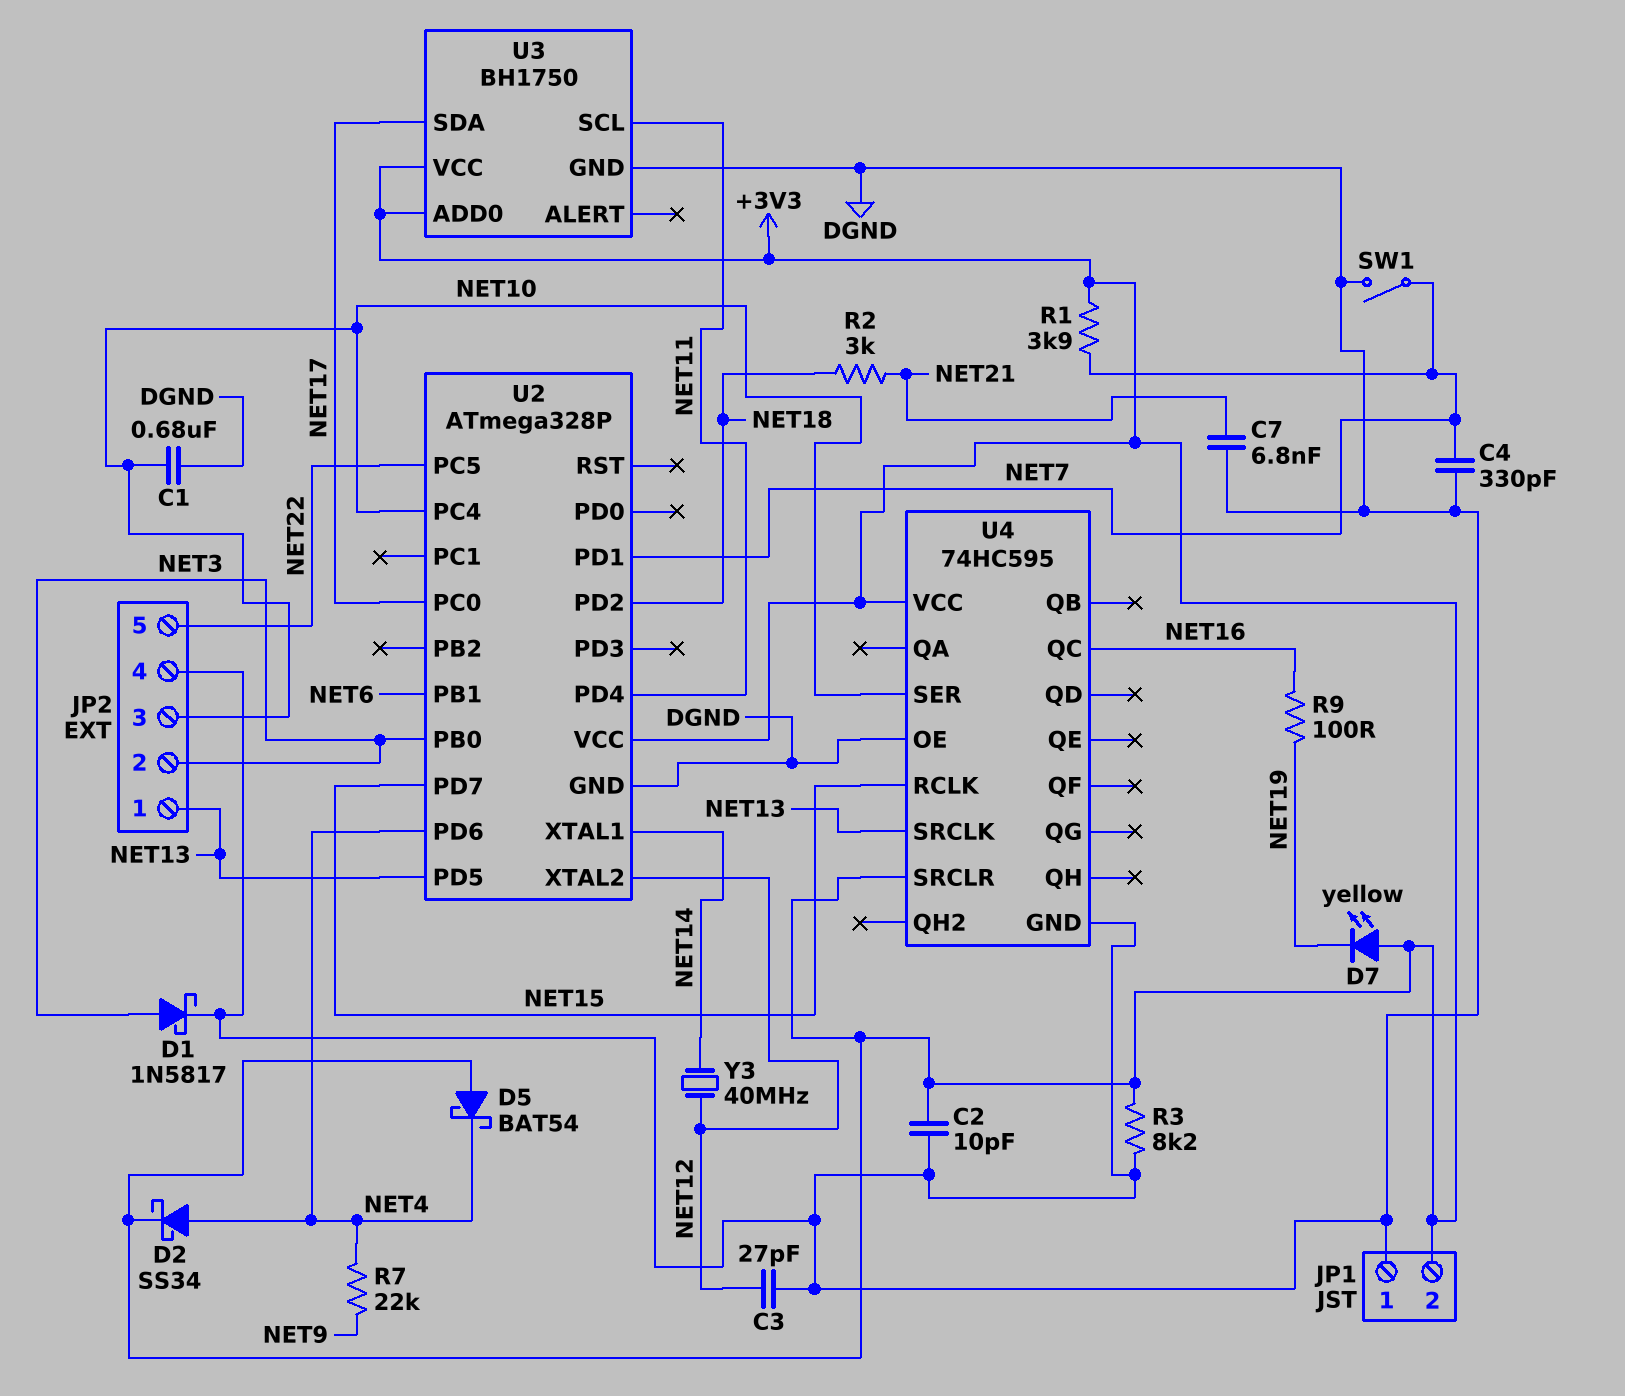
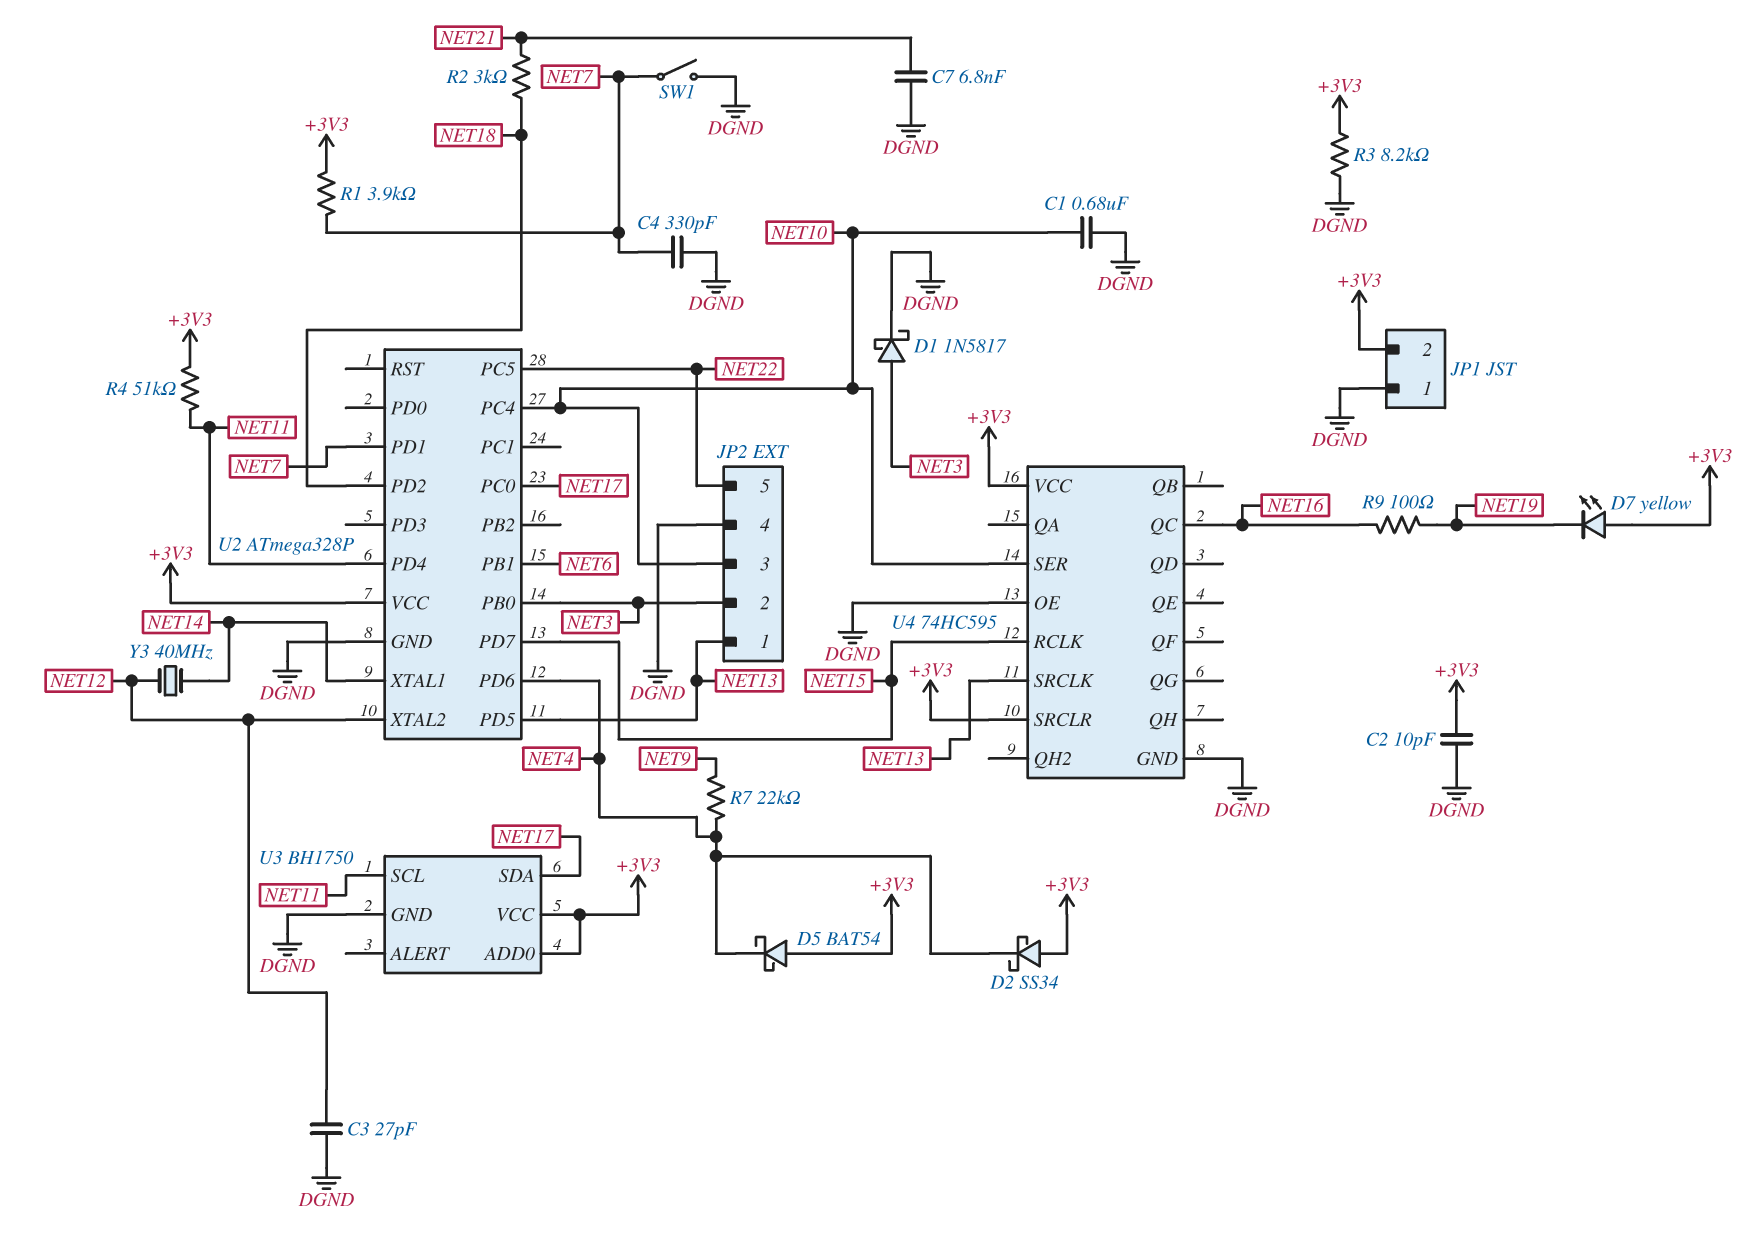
D2: schottky SS34 (A NET4, K +3V3) -> schottky SS34 (A +3V3, K NET4)
R4: none -> 51k (+3V3, NET11)

